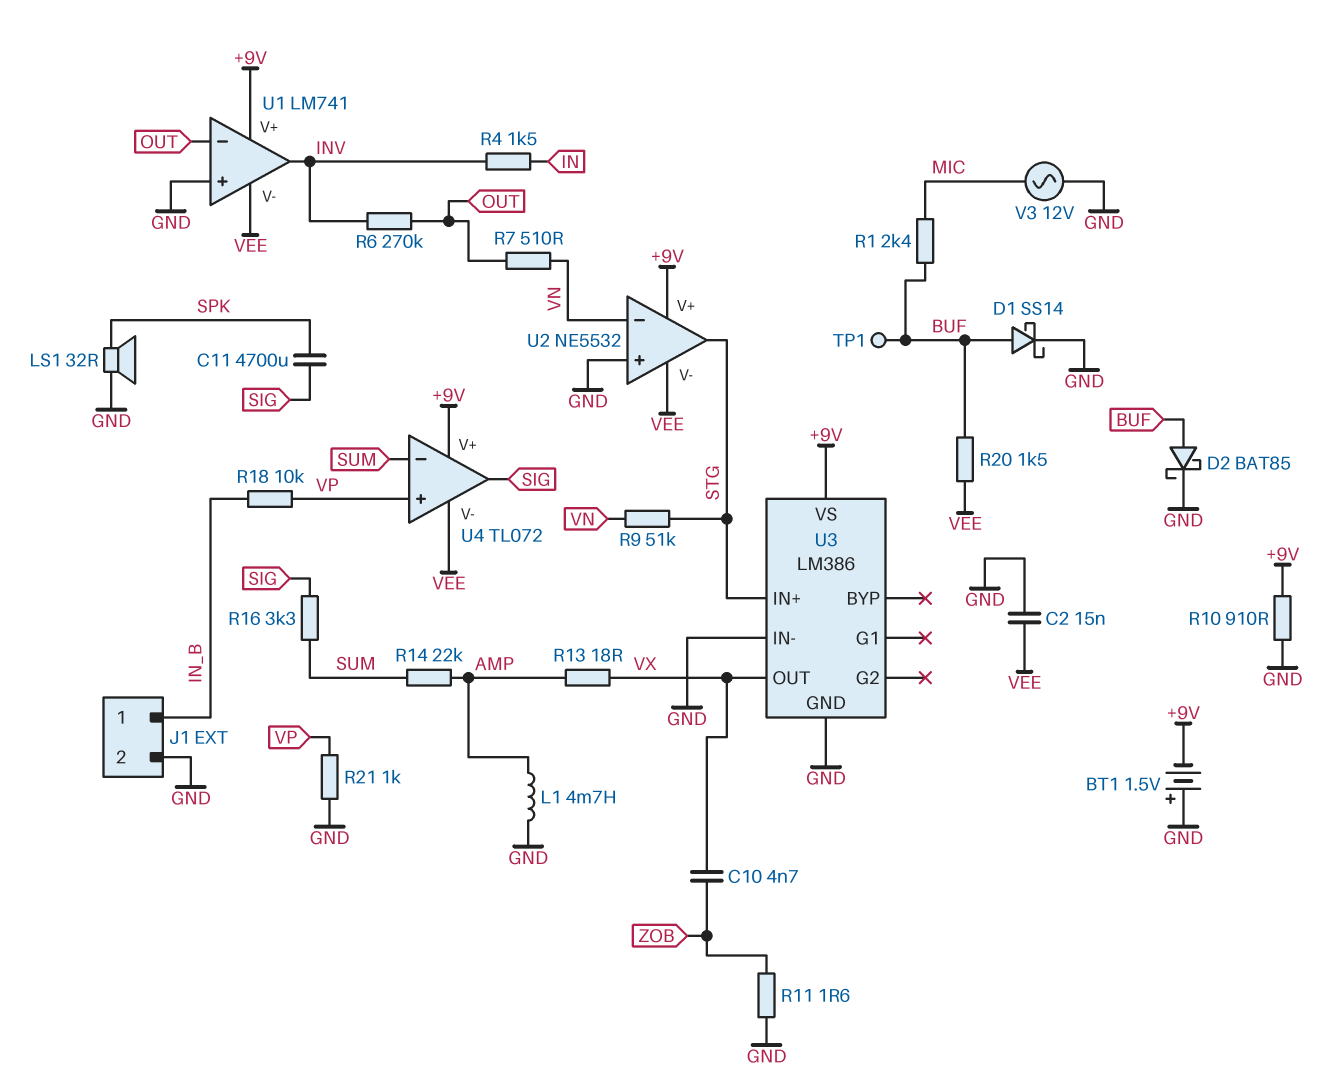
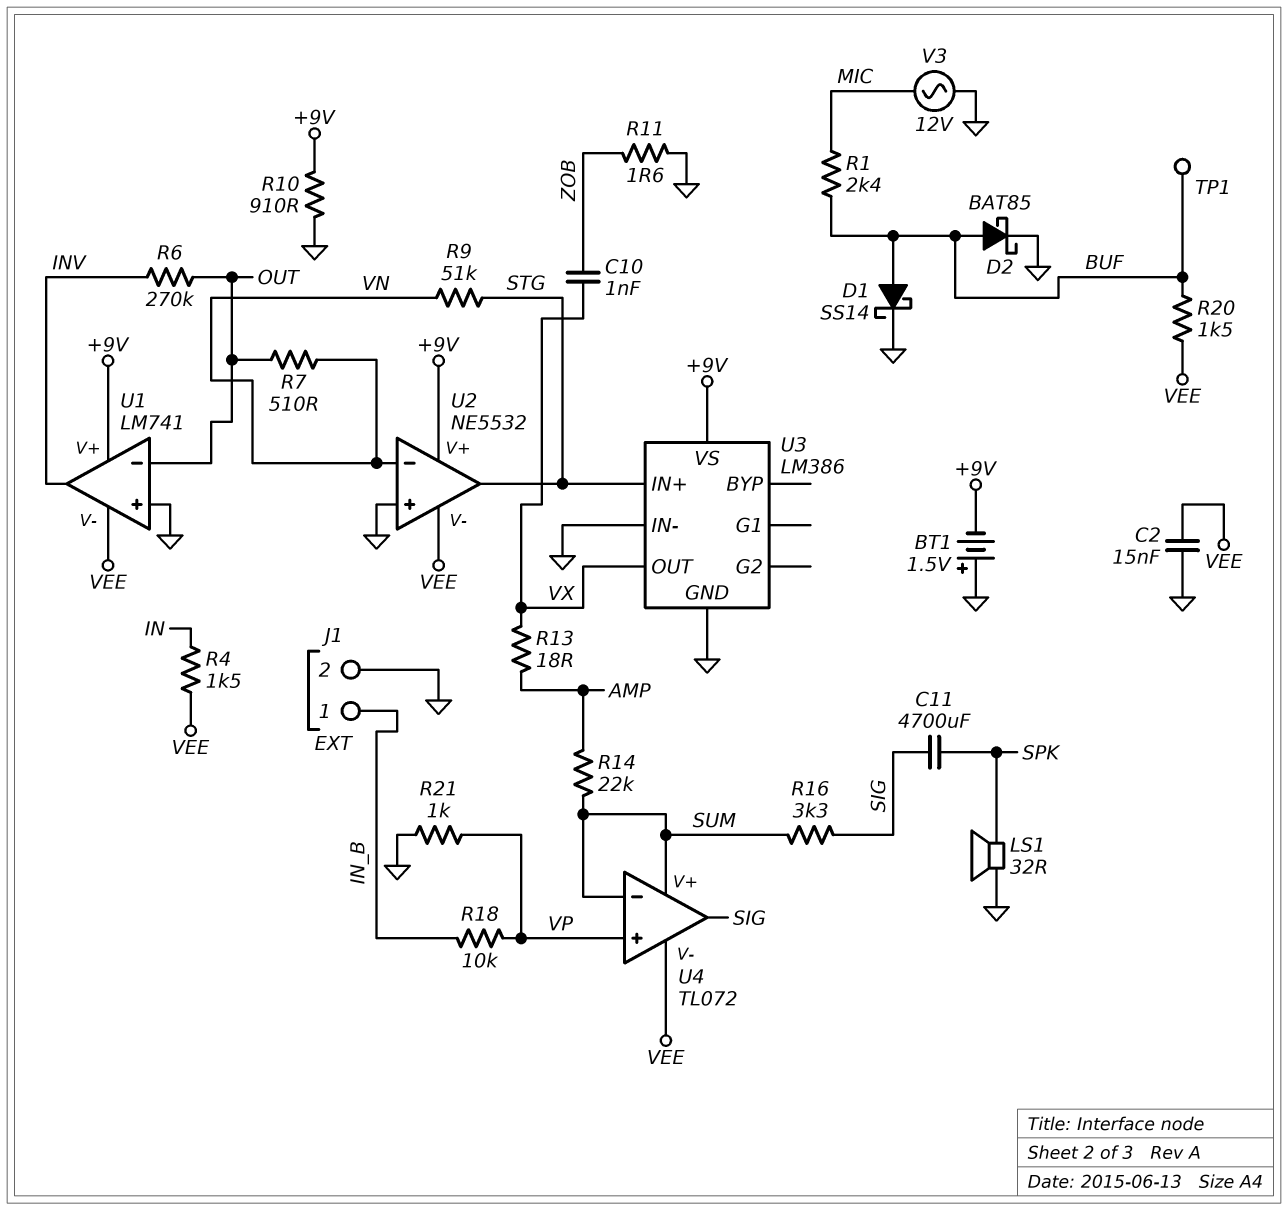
C10: 4.7nF (VX, ZOB) -> 1nF (VX, ZOB)
L1: 4.7mH (AMP, GND) -> none
R4: 1.5k (IN, INV) -> 1.5k (IN, VEE)
U4 pin V+: +9V -> SUM

